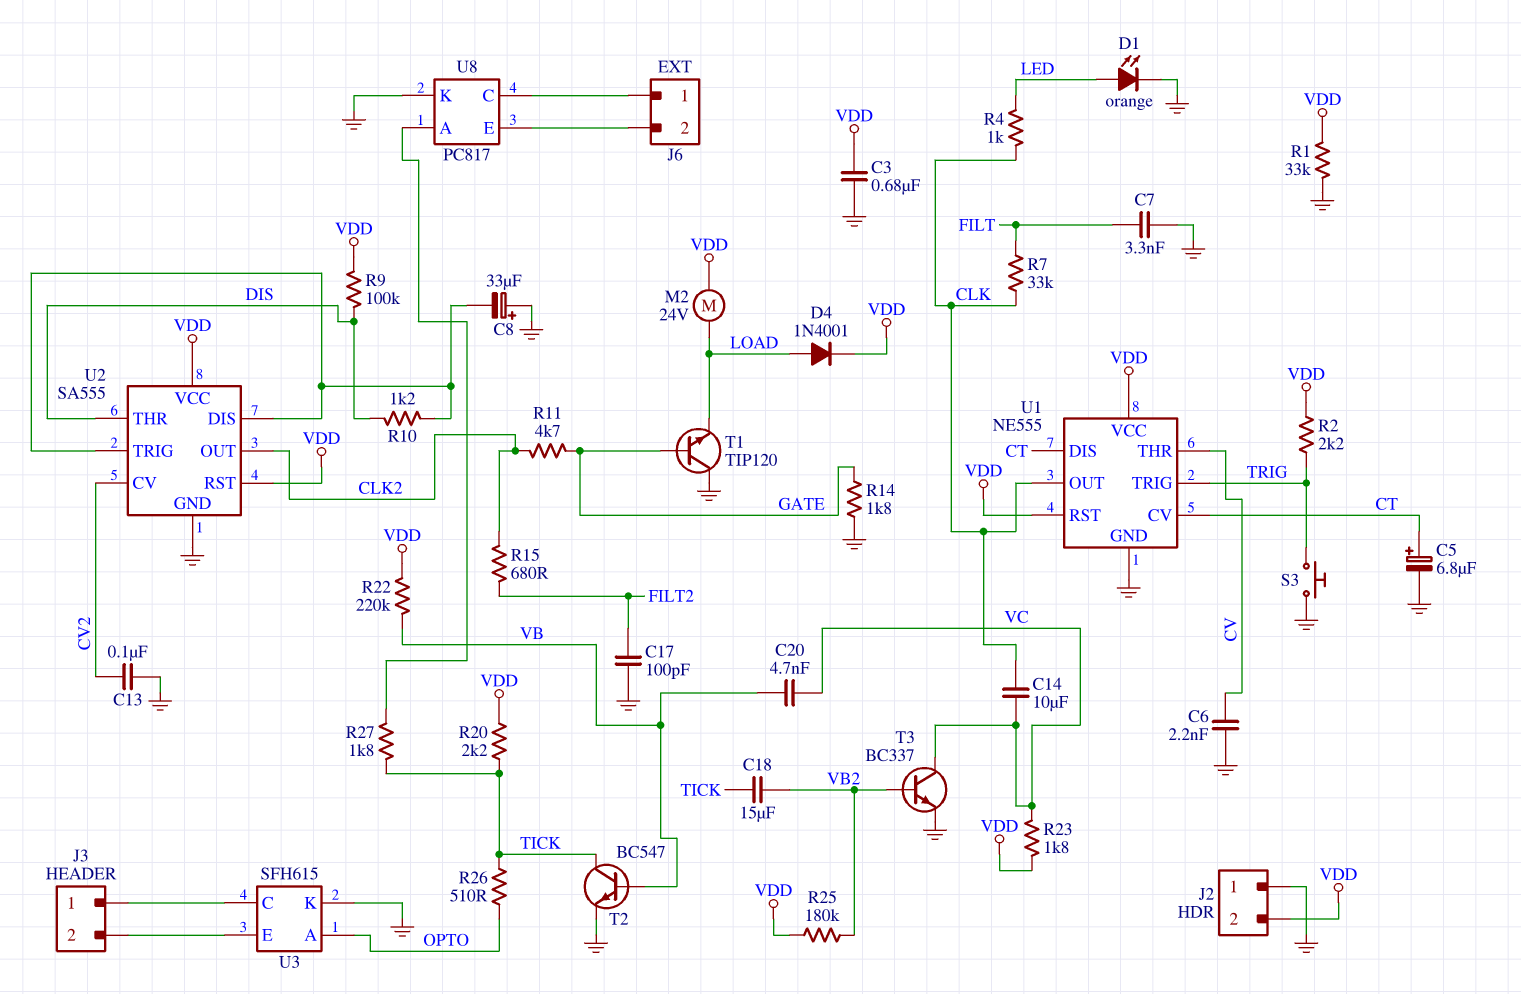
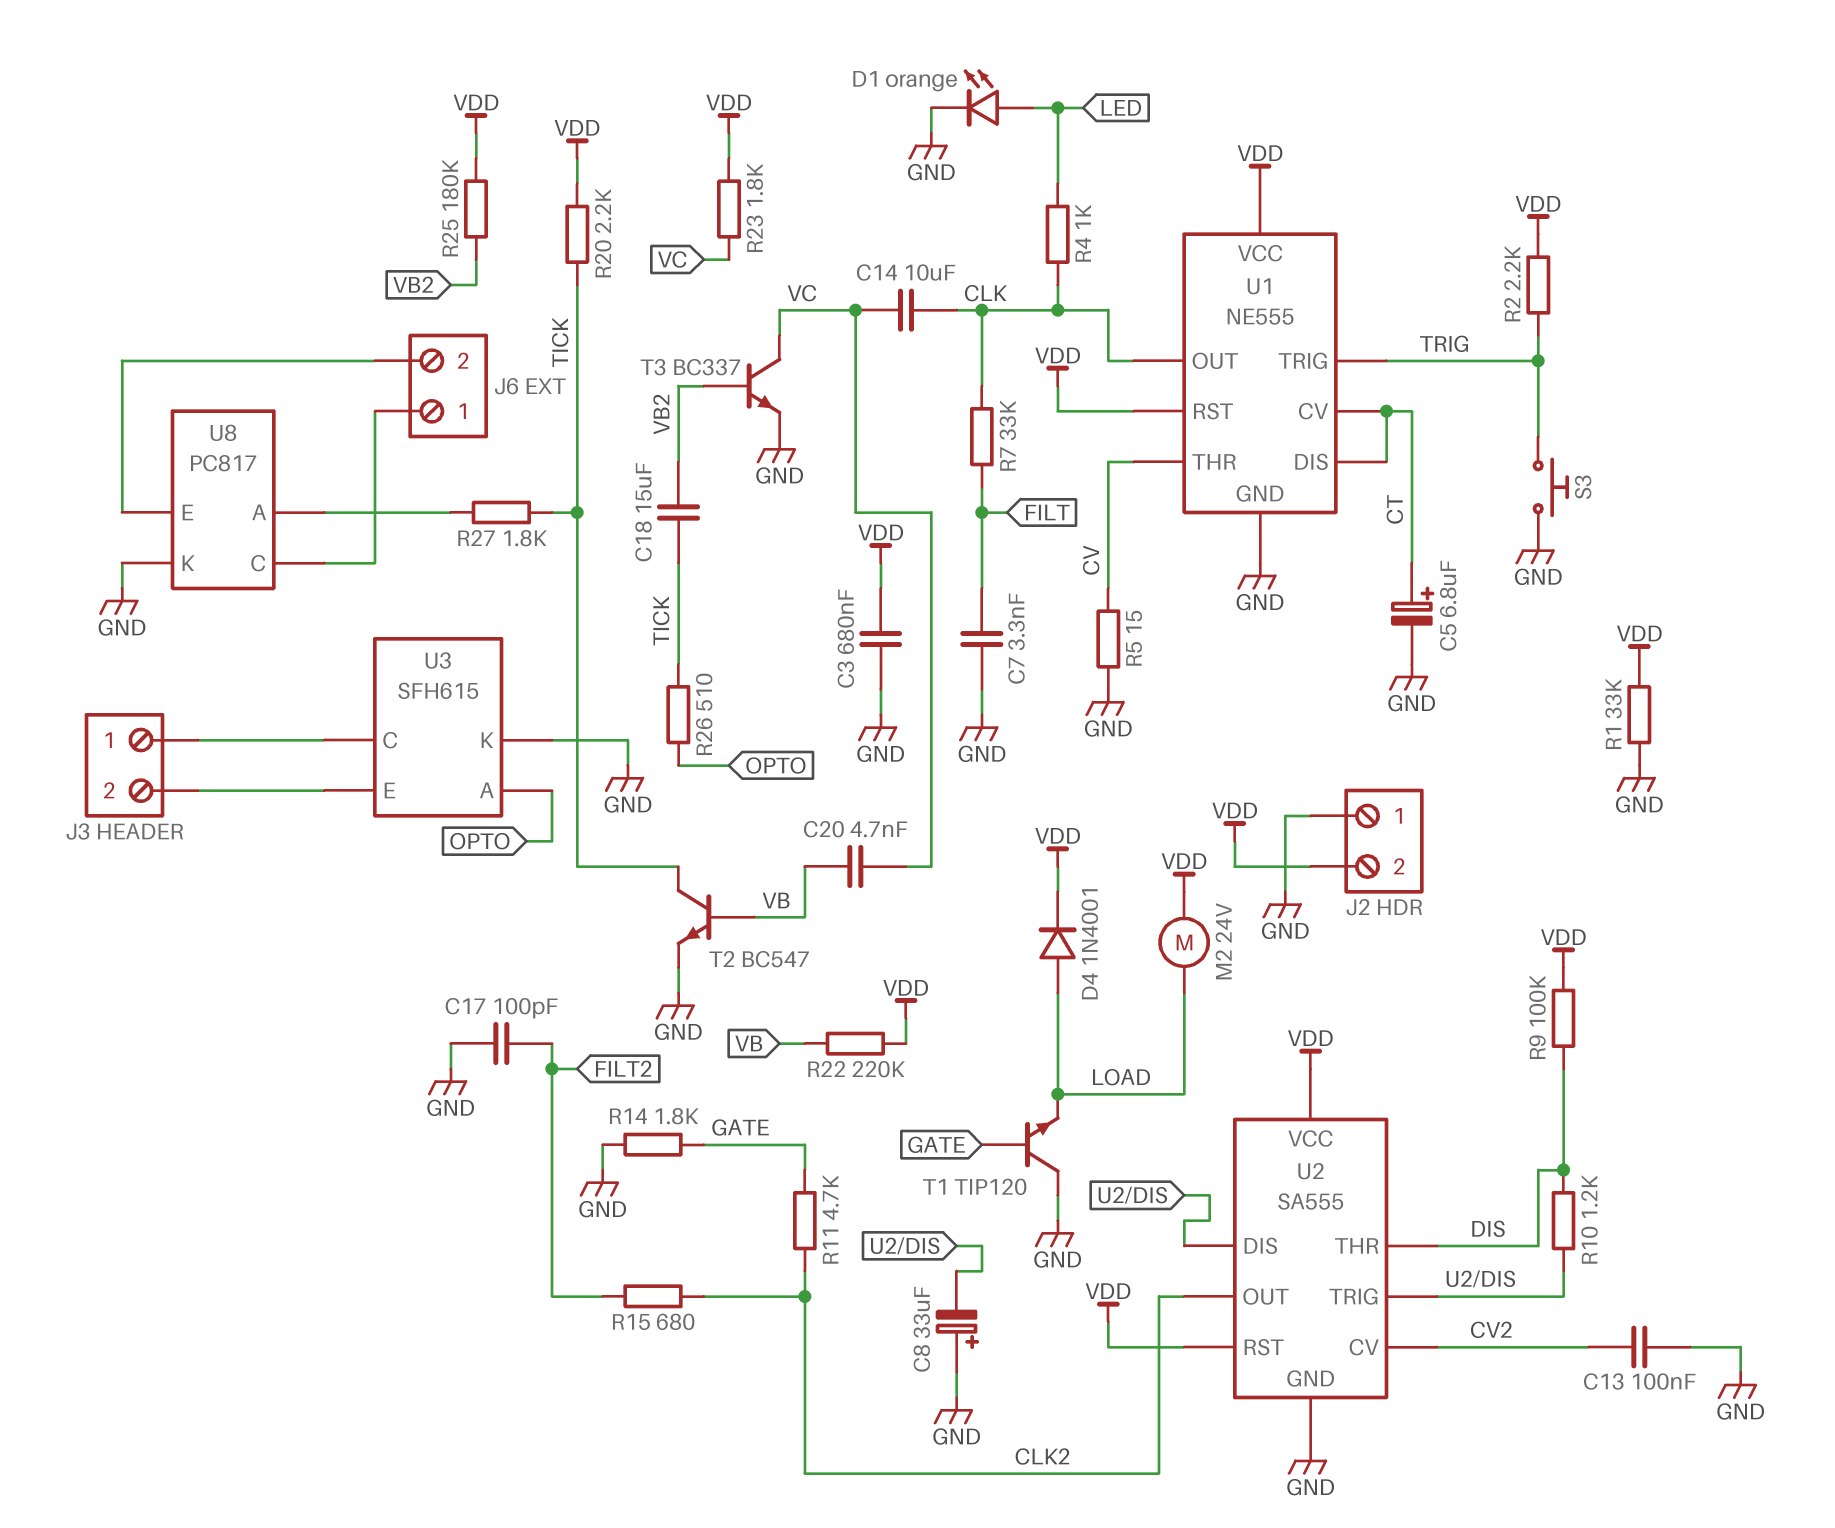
C6: 2.2nF (CV, GND) -> none
R5: none -> 15 (CV, GND)

